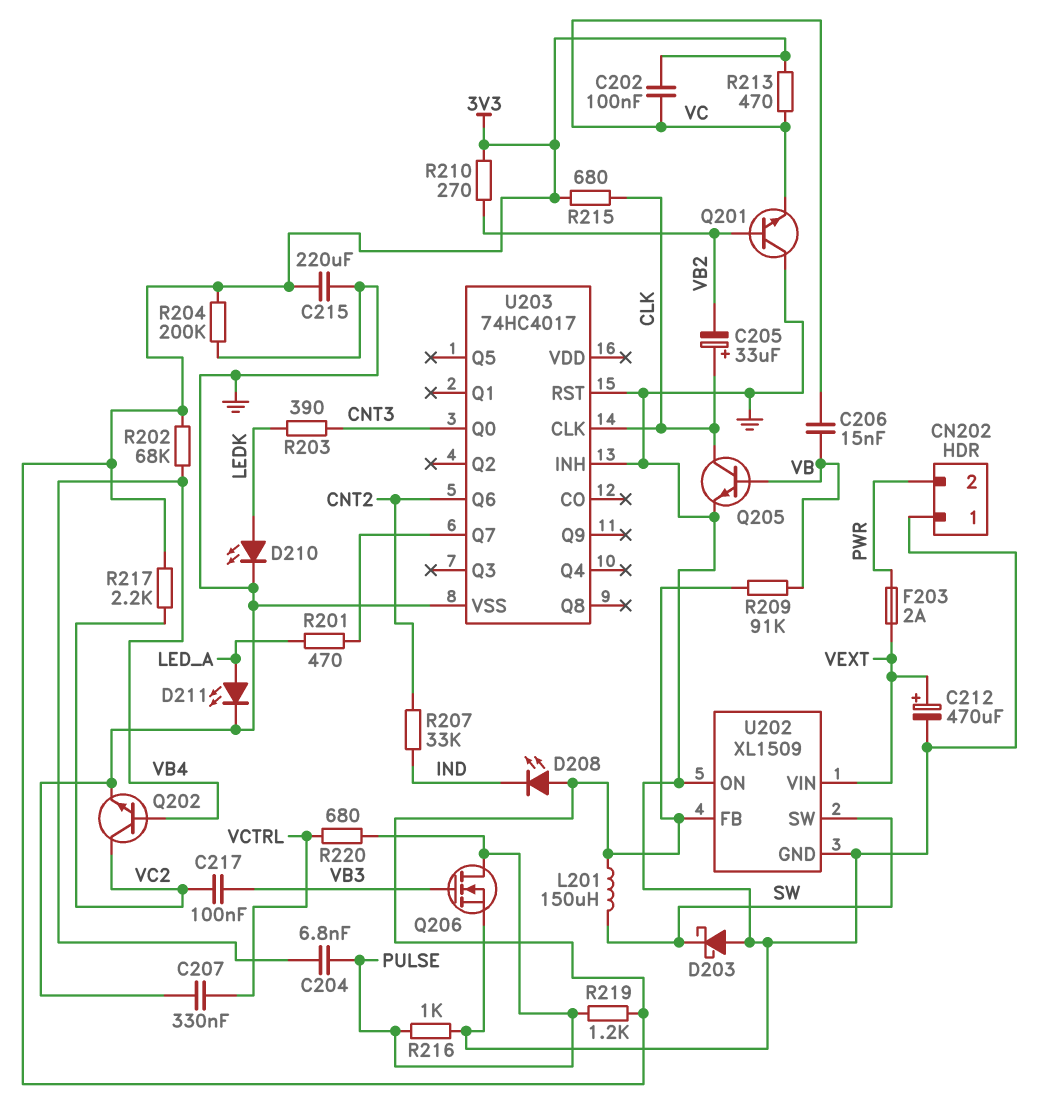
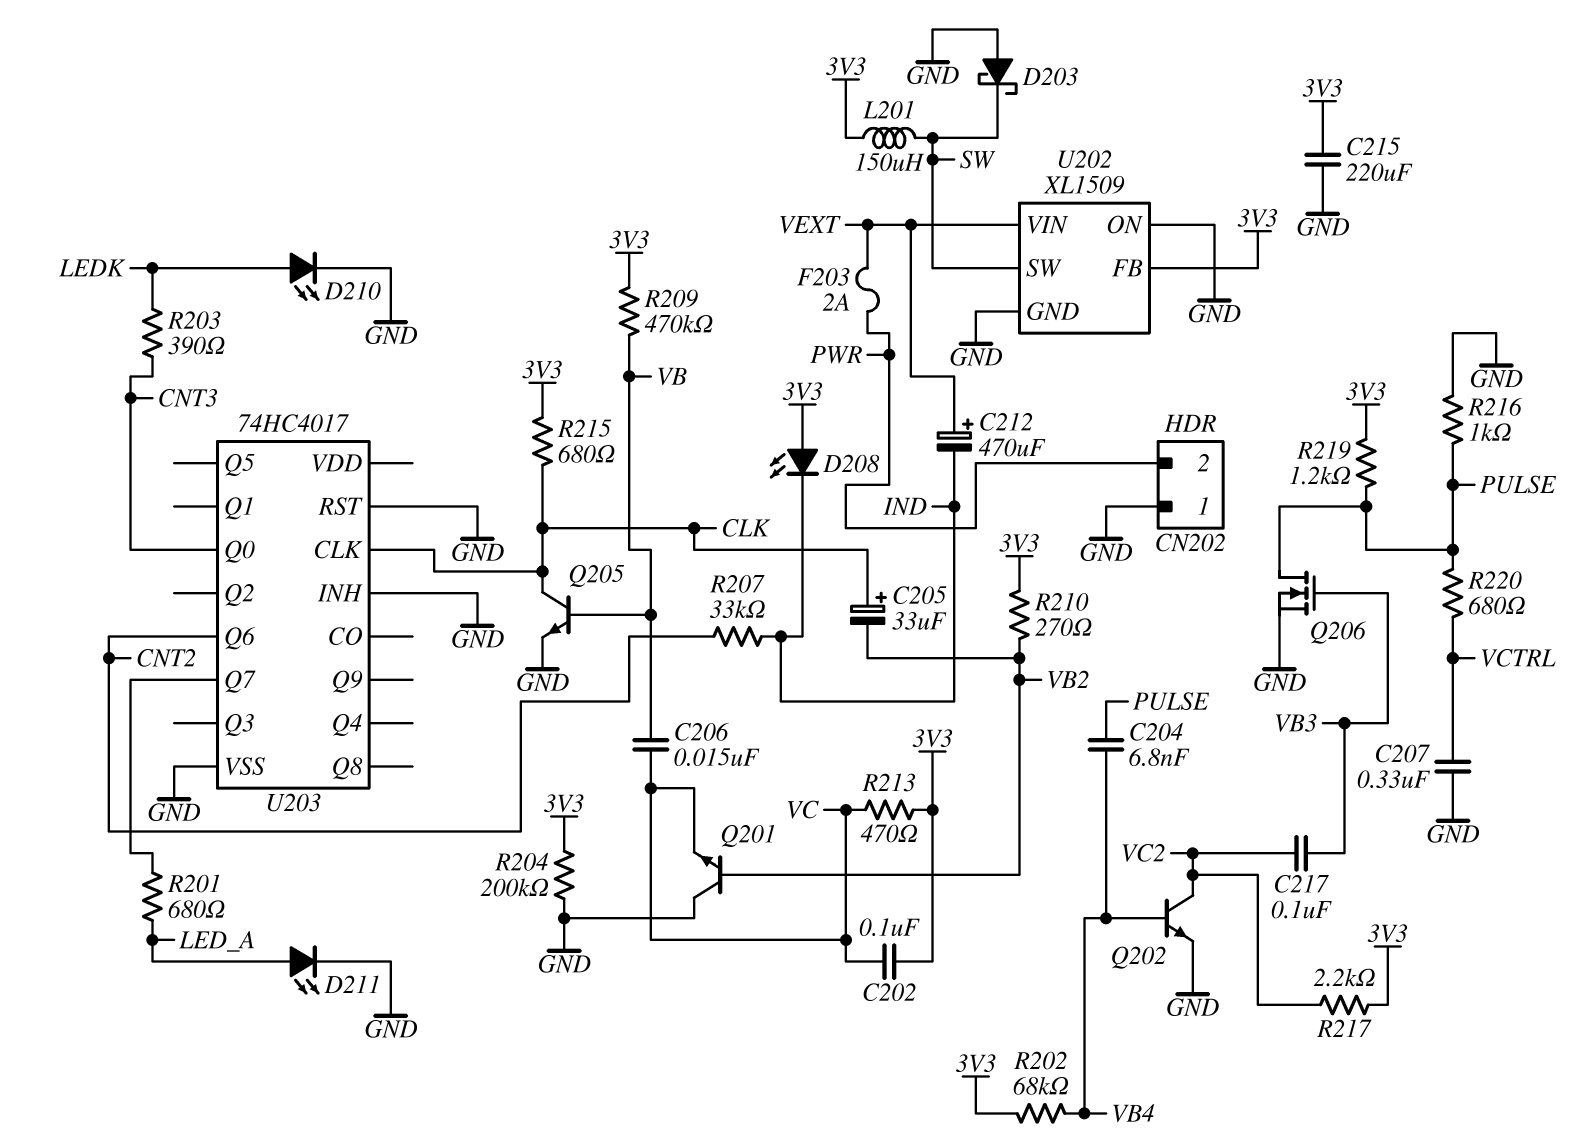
C212: 470uF (plus VEXT, minus GND) -> 470uF (plus VEXT, minus IND)
R201: 470 (LED_A, U203/Q7) -> 680 (LED_A, U203/Q7)
R209: 91k (3V3, VB) -> 470k (3V3, VB)

